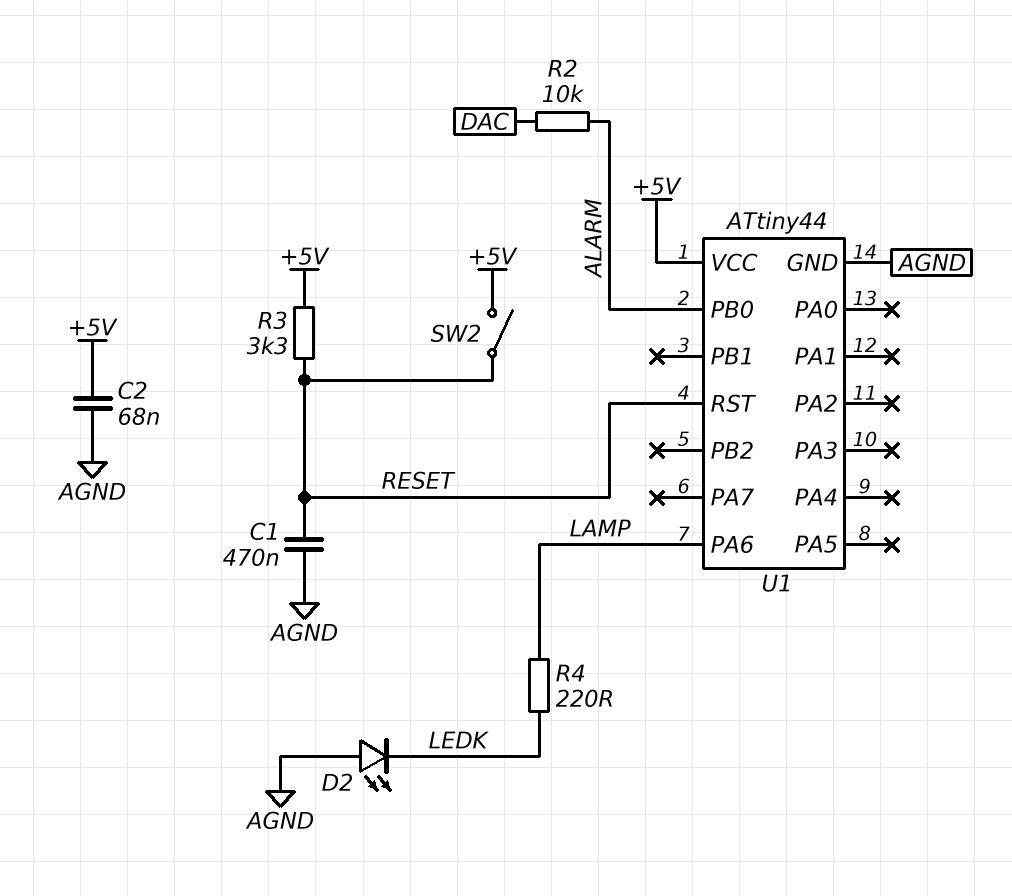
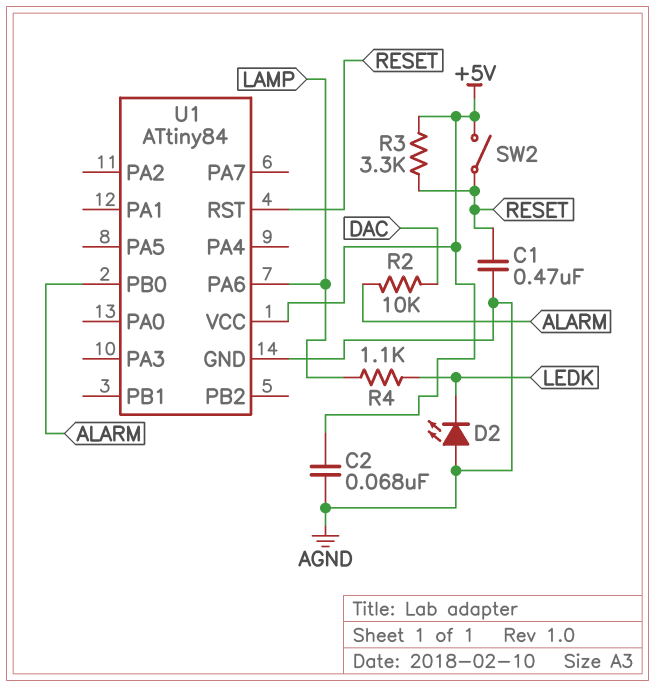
R4: 220 (LAMP, LEDK) -> 1.1k (LAMP, LEDK)
U1: ATtiny44 -> ATtiny84

